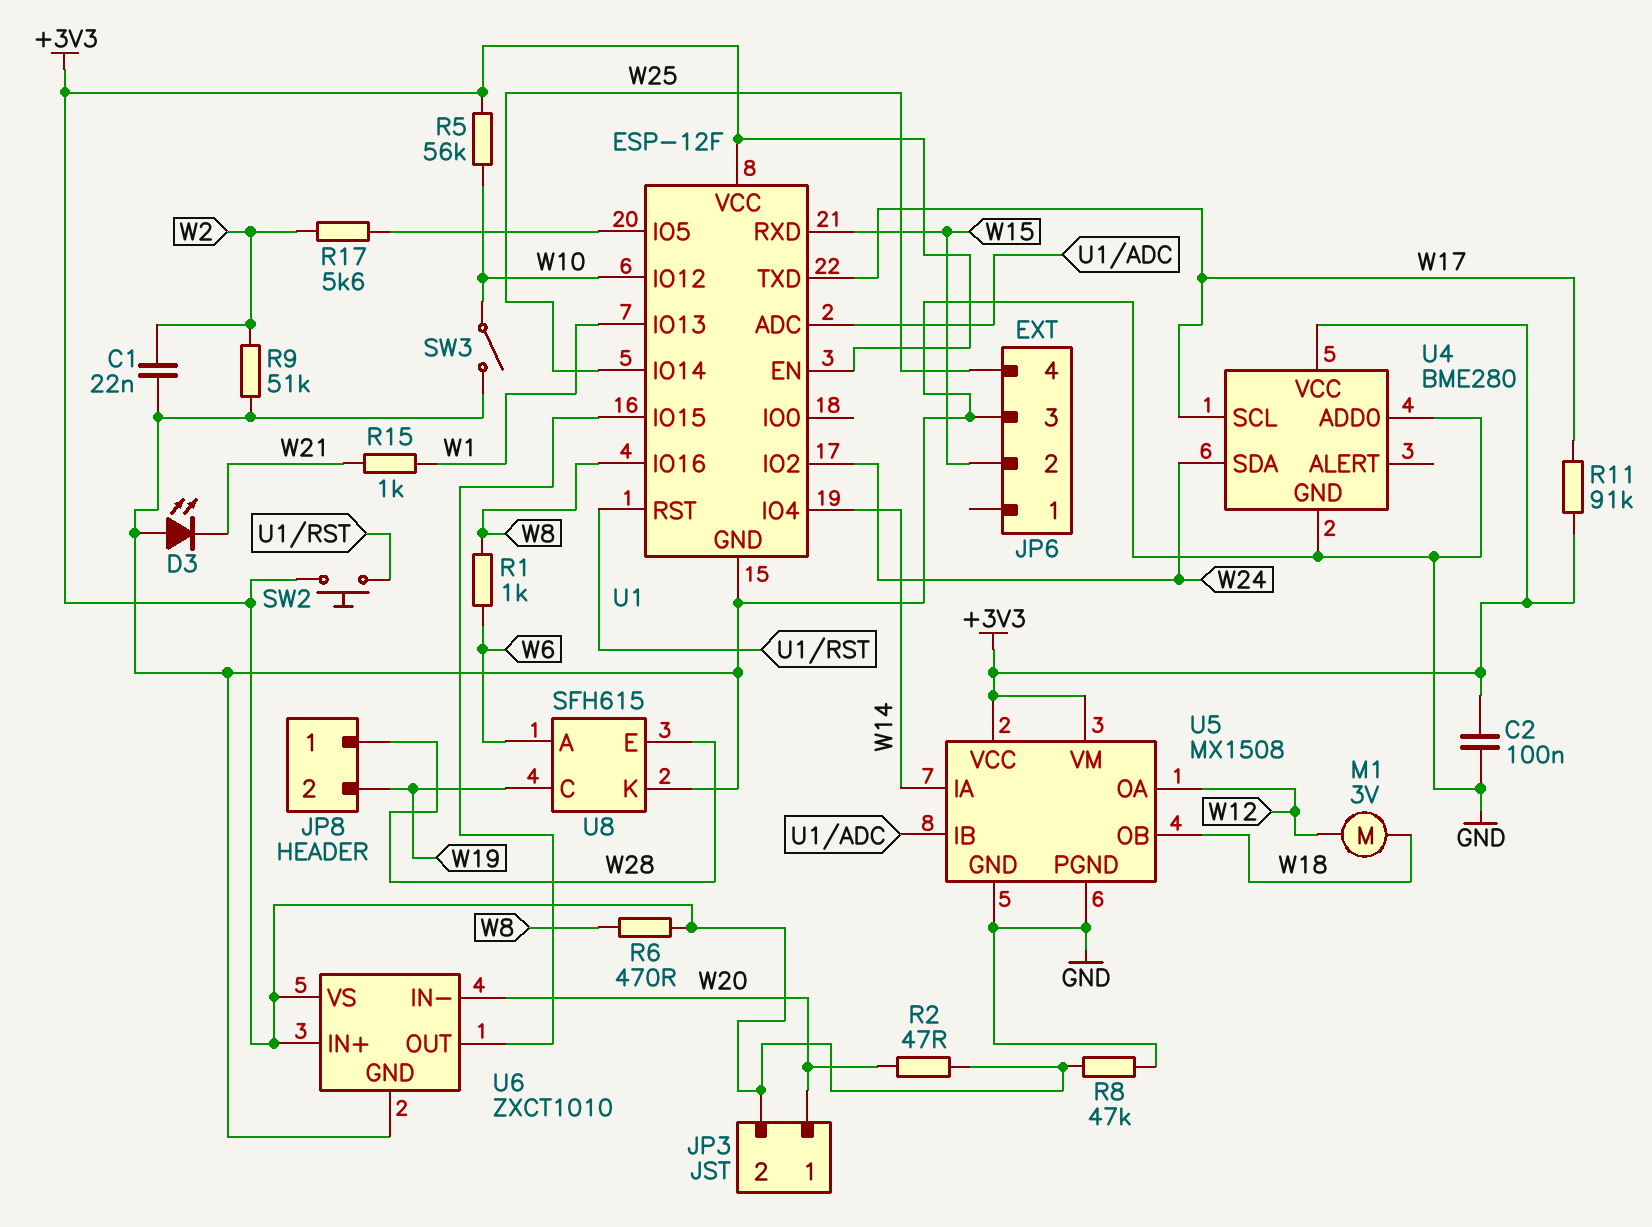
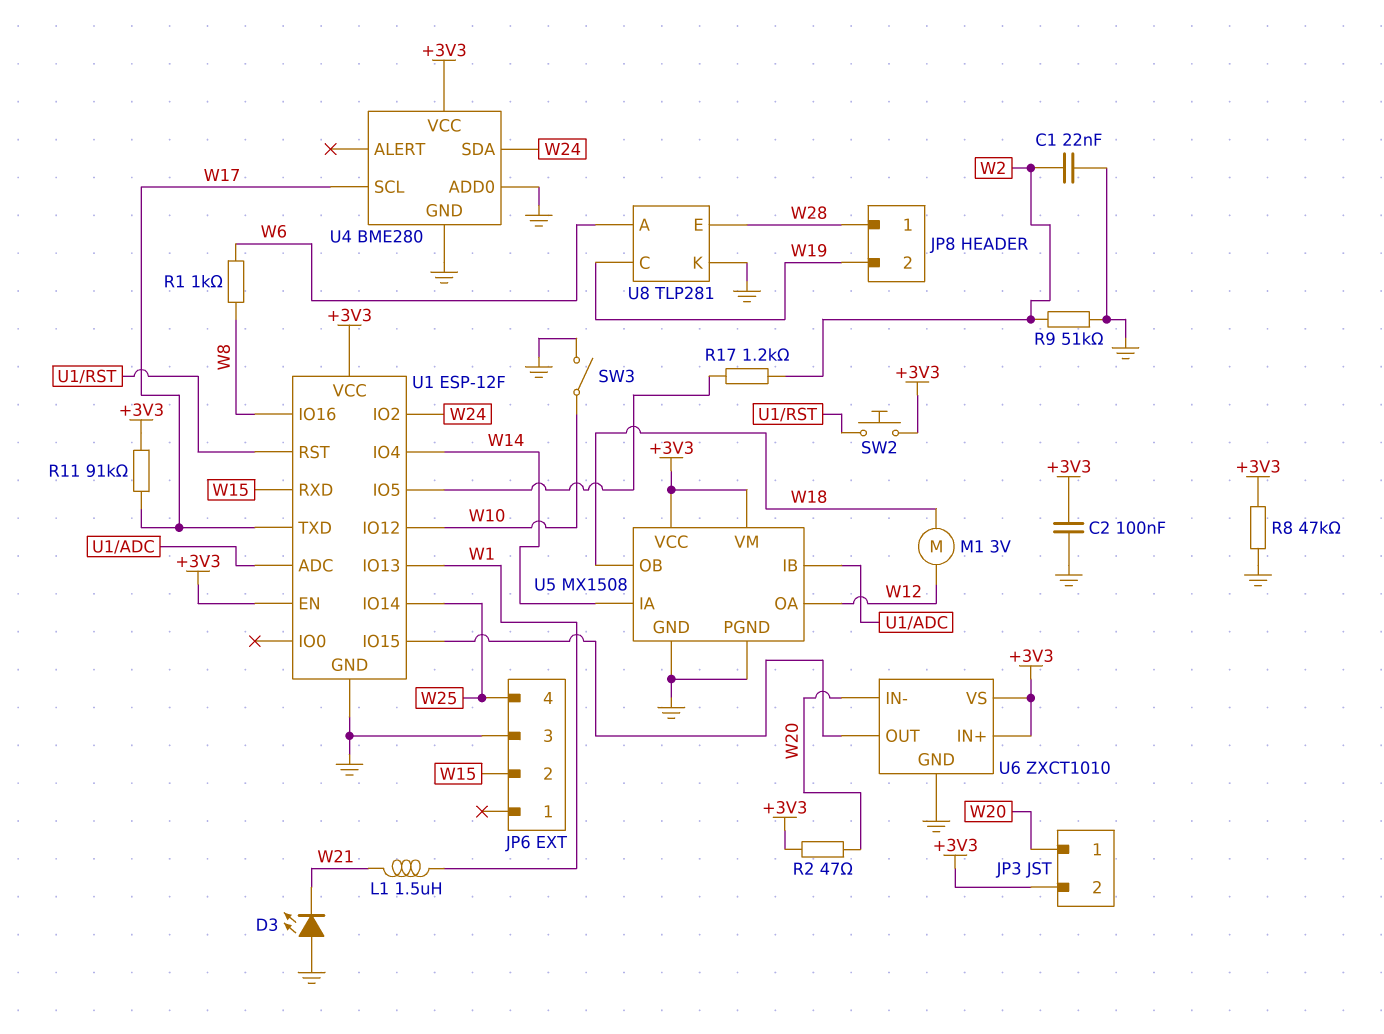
L1: none -> 1.5uH (W1, W21)
R5: 56k (+3V3, W10) -> none
R6: 470 (+3V3, W8) -> none
R15: 1k (W1, W21) -> none
R17: 5.6k (U1/IO5, W2) -> 1.2k (U1/IO5, W2)
U8: SFH615 -> TLP281

